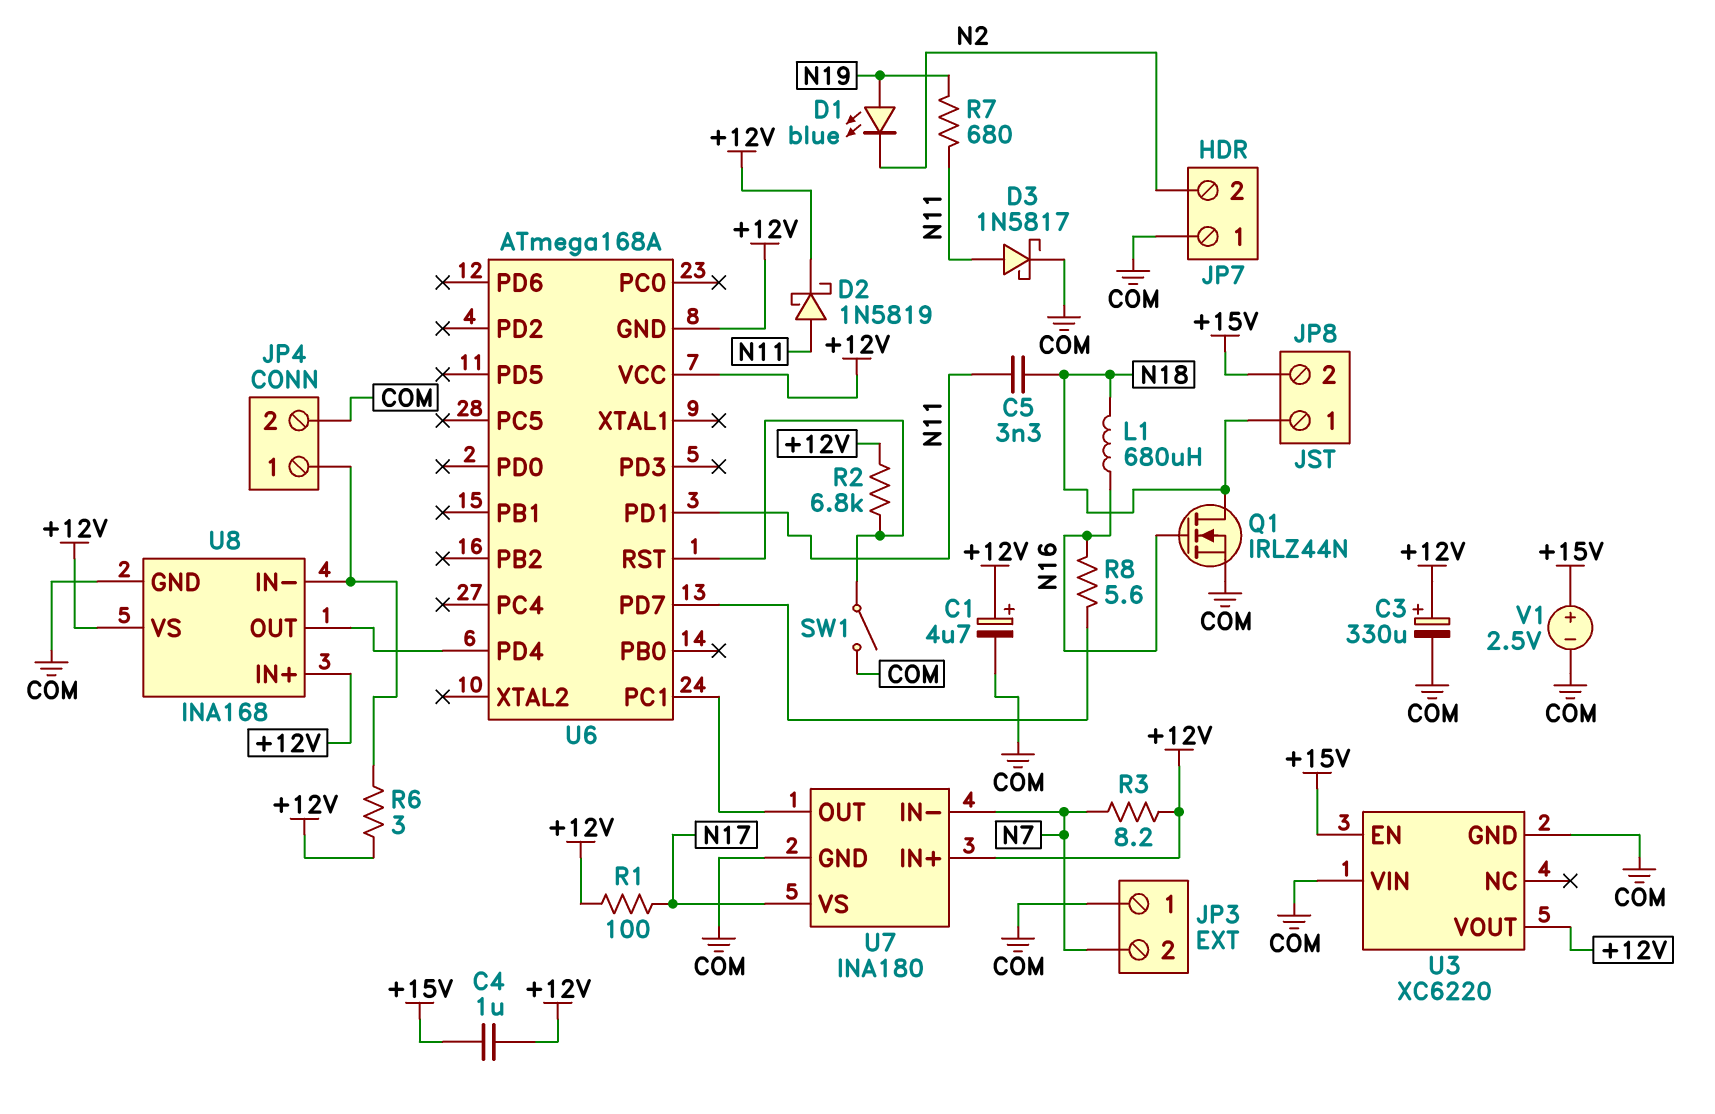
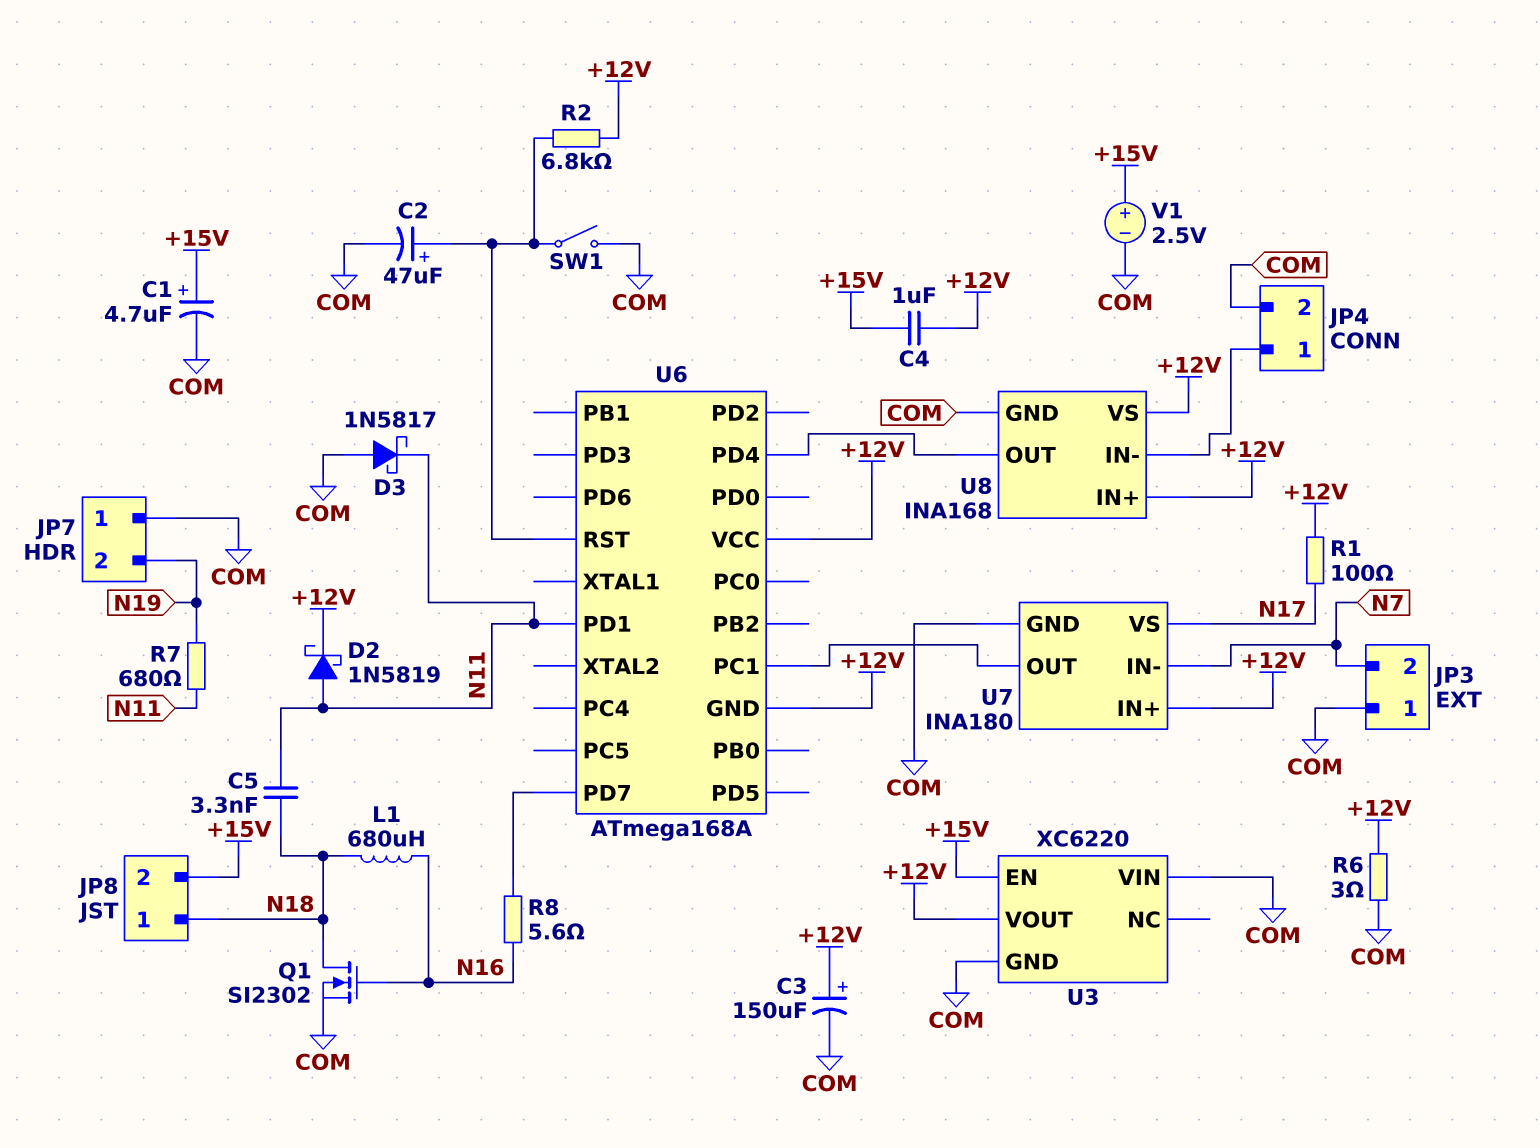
C1: 4.7uF (plus +12V, minus COM) -> 4.7uF (plus +15V, minus COM)
C2: none -> 47uF (plus U6/RST, minus COM)
C3: 330uF (plus +12V, minus COM) -> 150uF (plus +12V, minus COM)
D1: LED blue (A N19, K N2) -> none
D3: schottky 1N5817 (A N11, K COM) -> schottky 1N5817 (A COM, K N11)
JP7 pin 2: N2 -> N19
Q1: NMOS IRLZ44N (G N16, D N18, S COM) -> NMOS SI2302 (G N16, D N18, S COM)
R3: 8.2 (+12V, N7) -> none
R6: 3 (+12V, JP4/1) -> 3 (+12V, COM)

